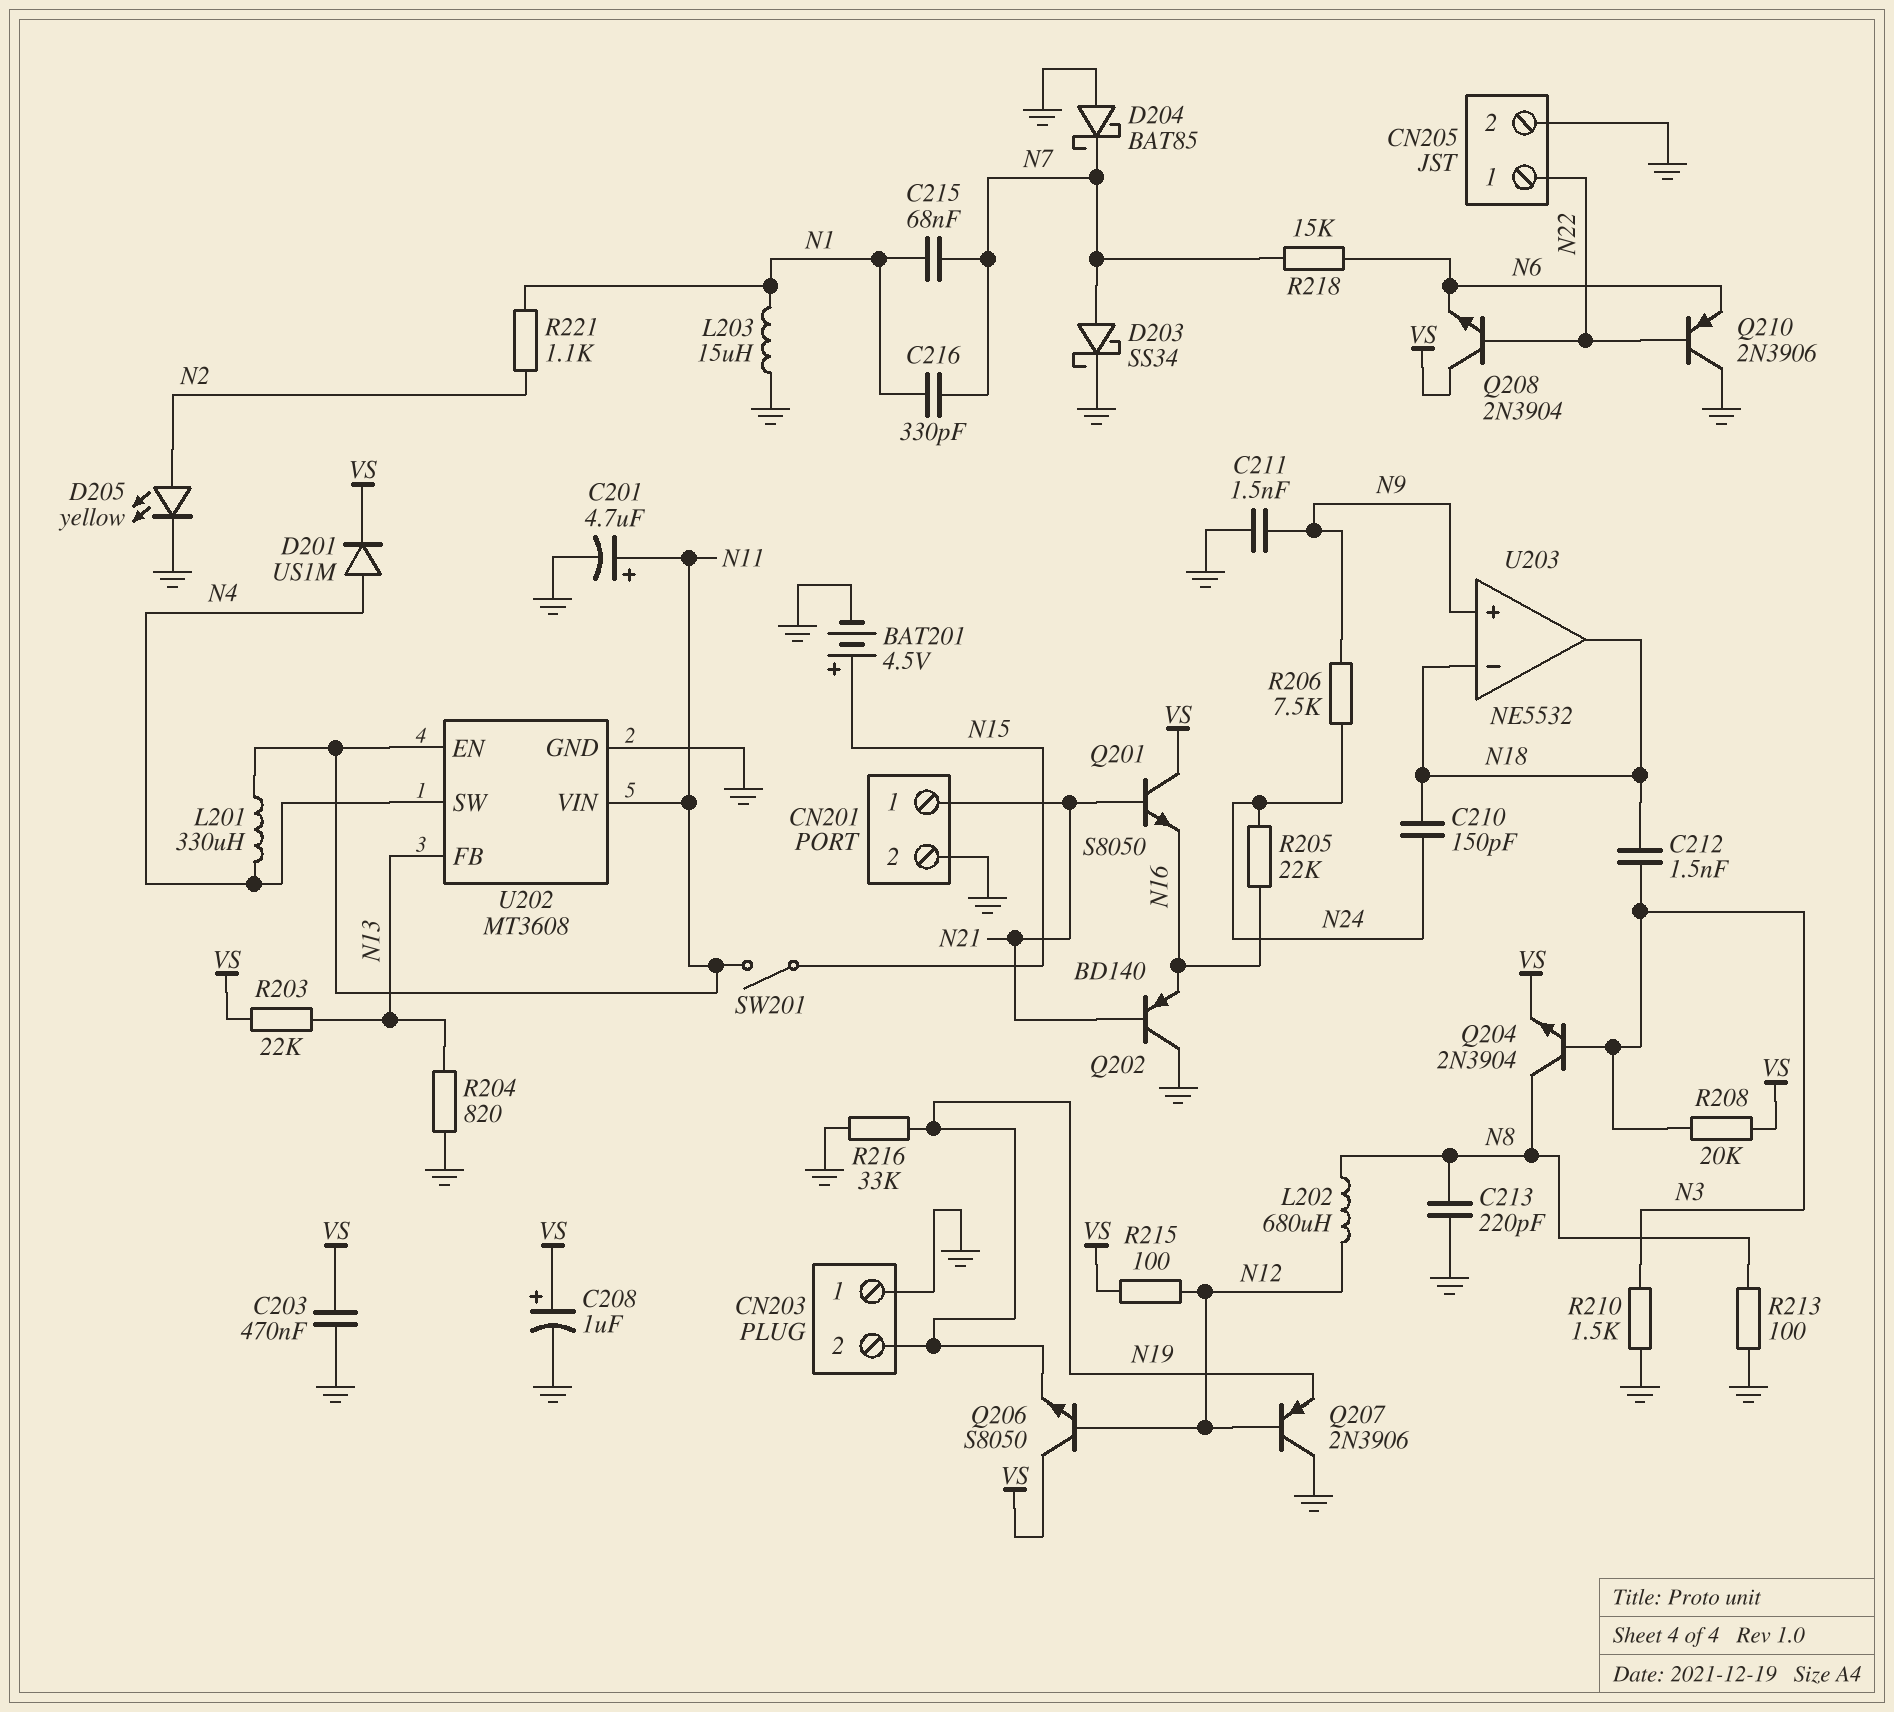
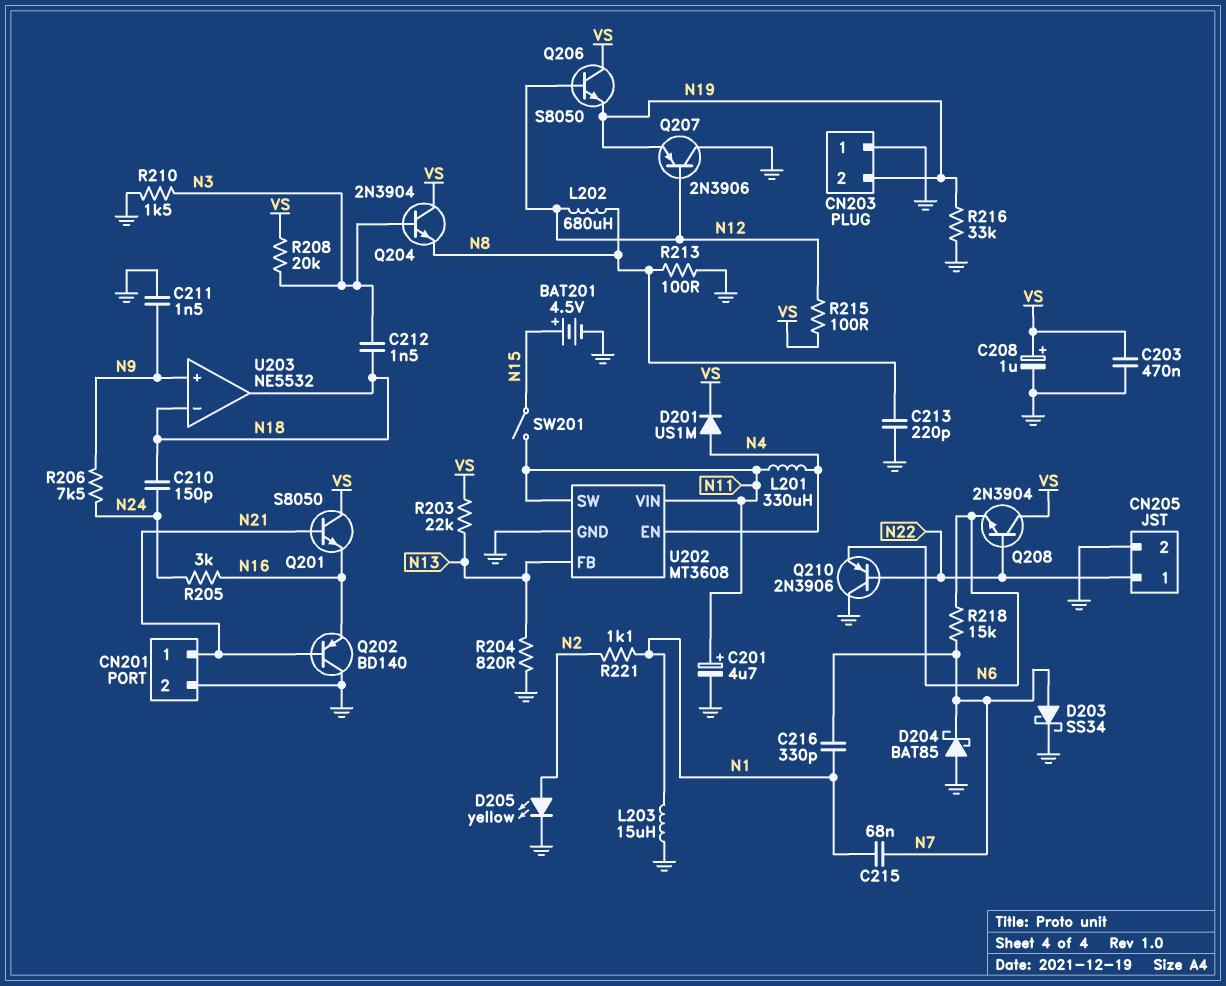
Q204: NPN 2N3904 (B N3, C N8, E VS) -> NPN 2N3904 (B N3, C VS, E N8)
R205: 22k (N16, N24) -> 3k (N16, N24)
U202 pin EN: N11 -> N4
U202 pin SW: N4 -> N11

